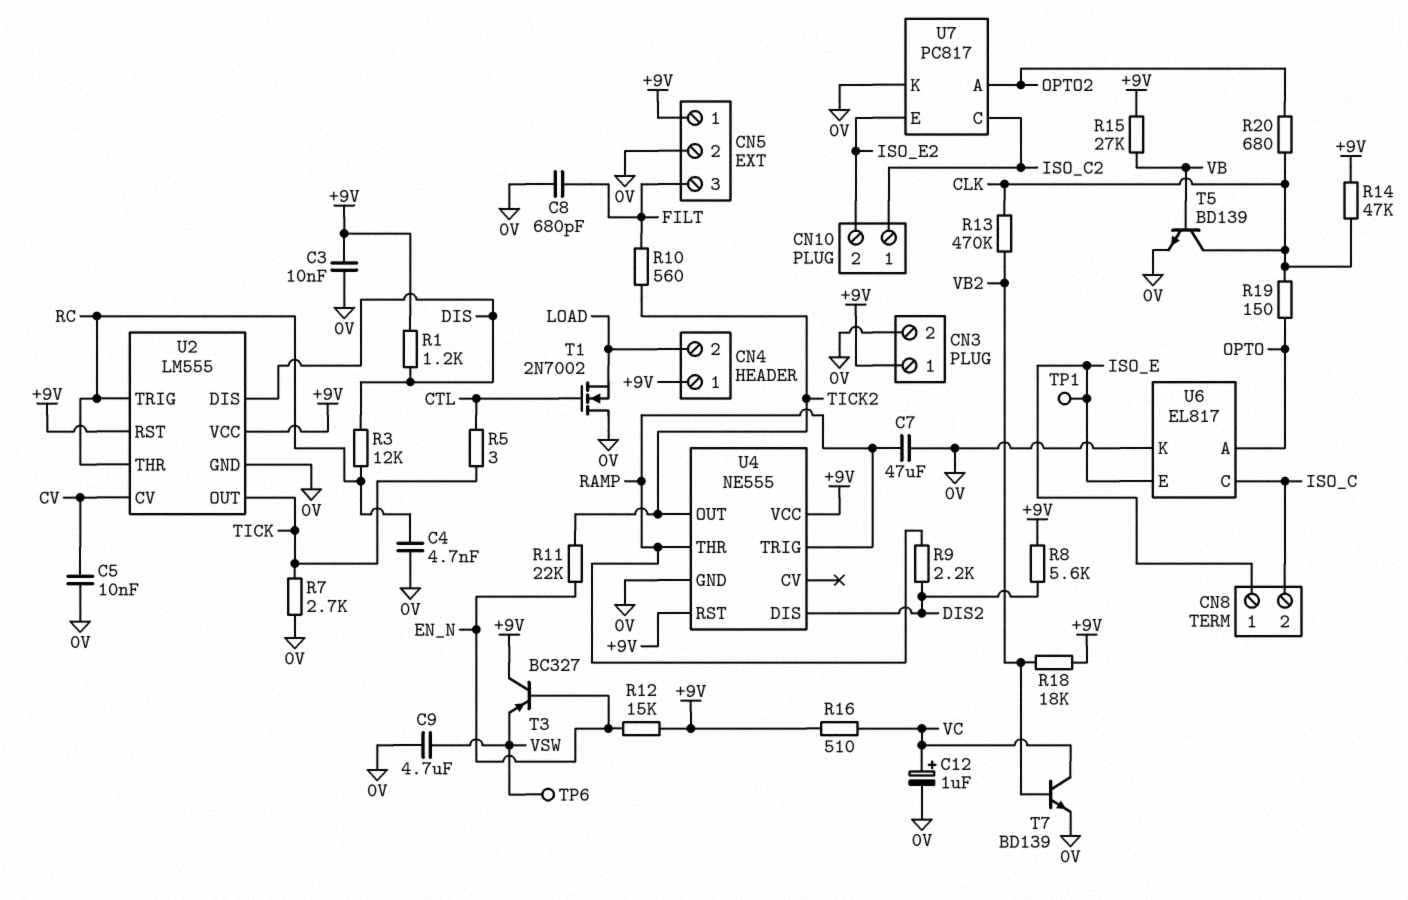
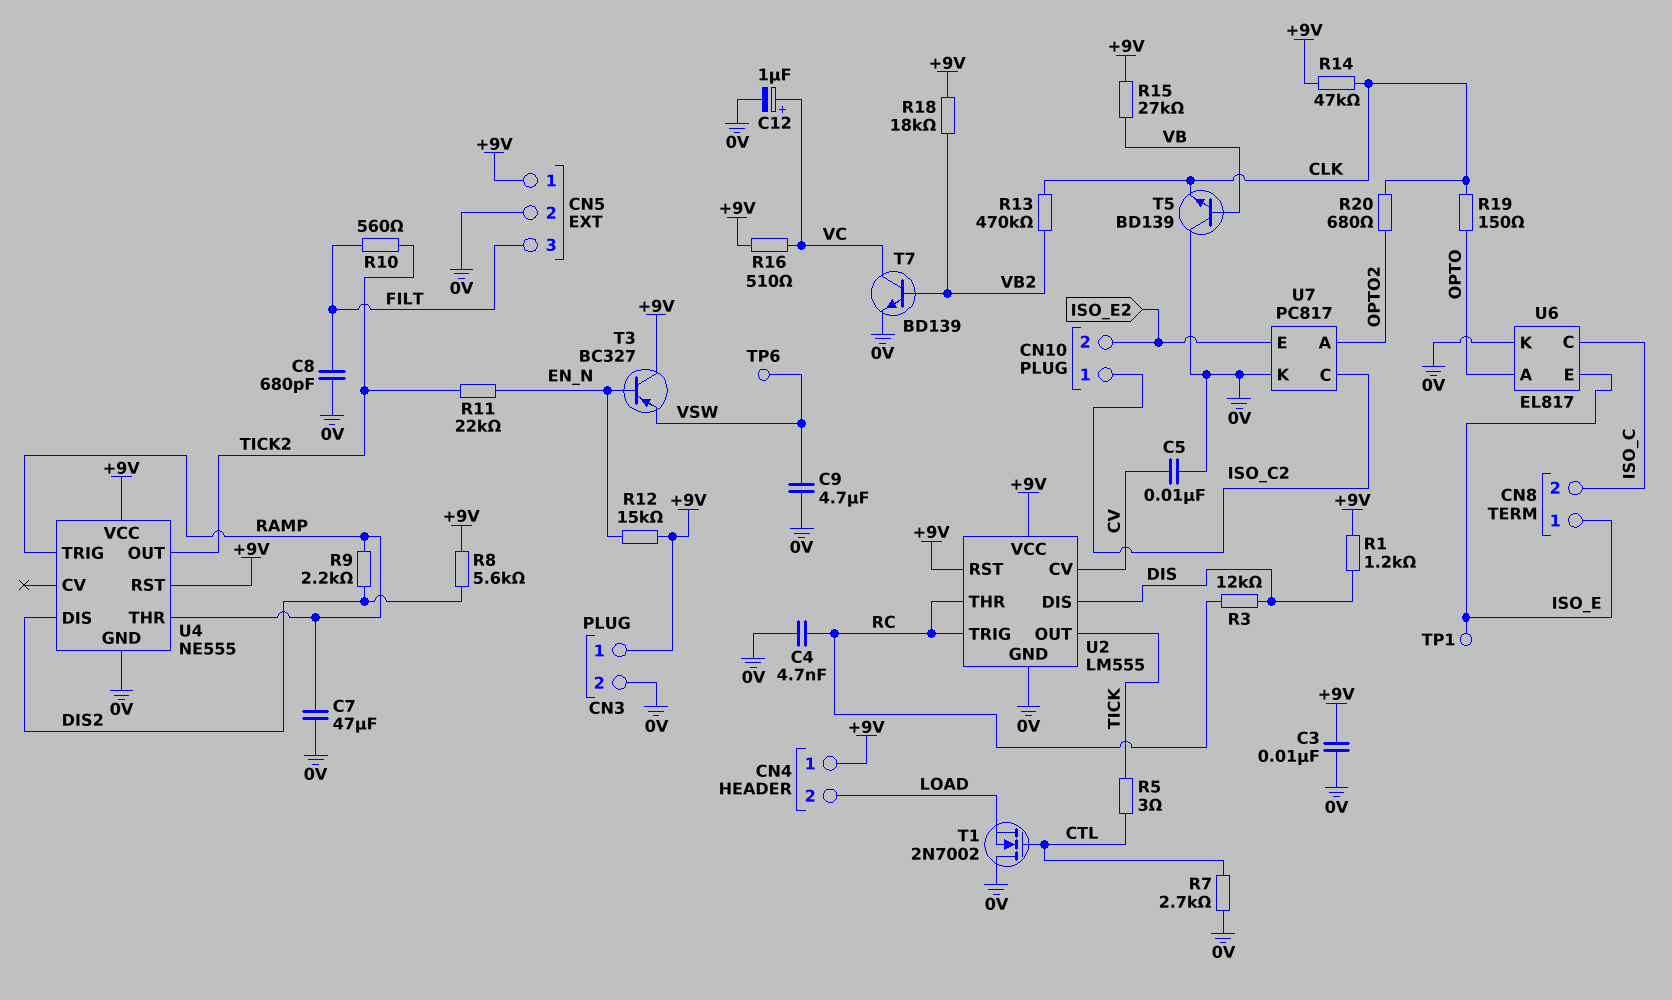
R7: 2.7k (0V, TICK) -> 2.7k (0V, CTL)
T5: NPN BD139 (B VB, C CLK, E 0V) -> NPN BD139 (B VB, C 0V, E CLK)

